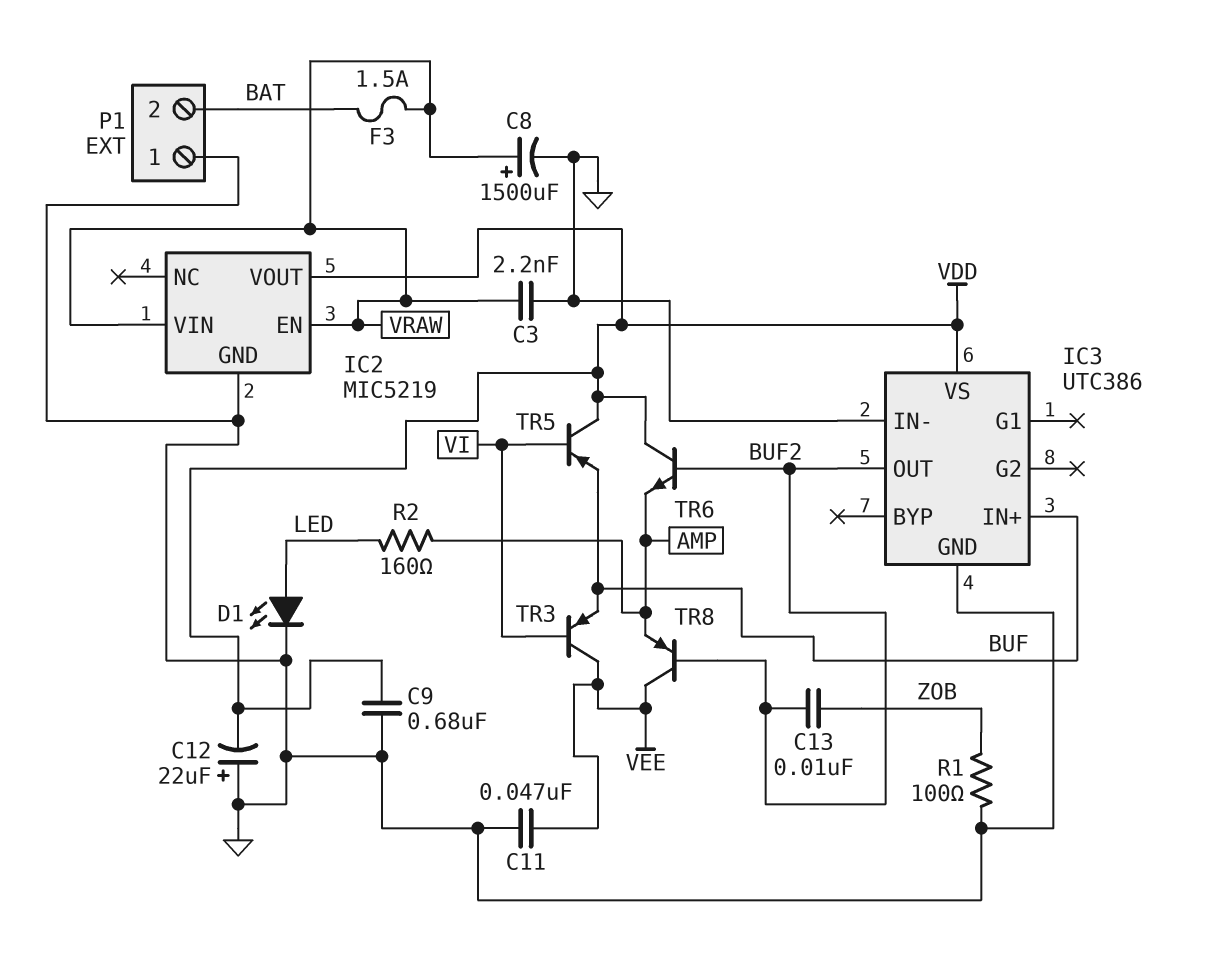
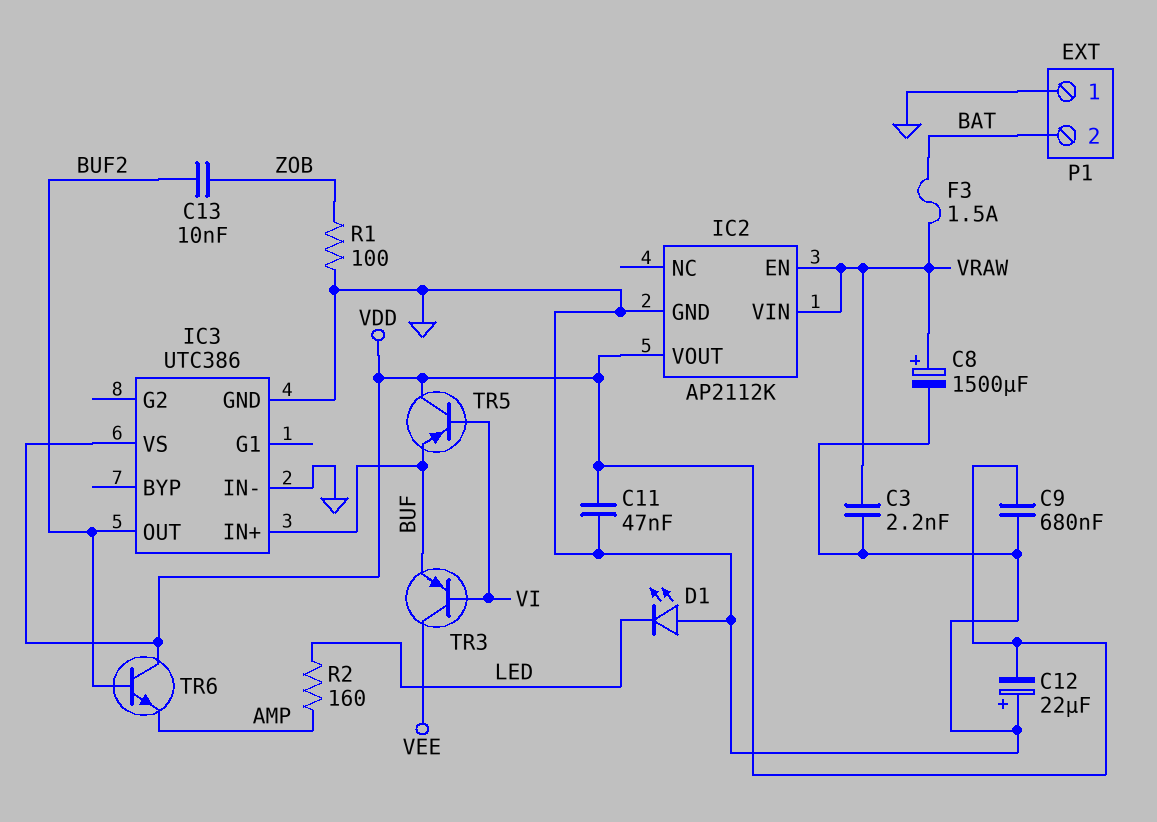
C11: 47nF (GND, VEE) -> 47nF (GND, VDD)
D1: LED (A LED, K GND) -> LED (A GND, K LED)
IC2: MIC5219 -> AP2112K
TR8: PNP (B BUF2, C VEE, E AMP) -> none

